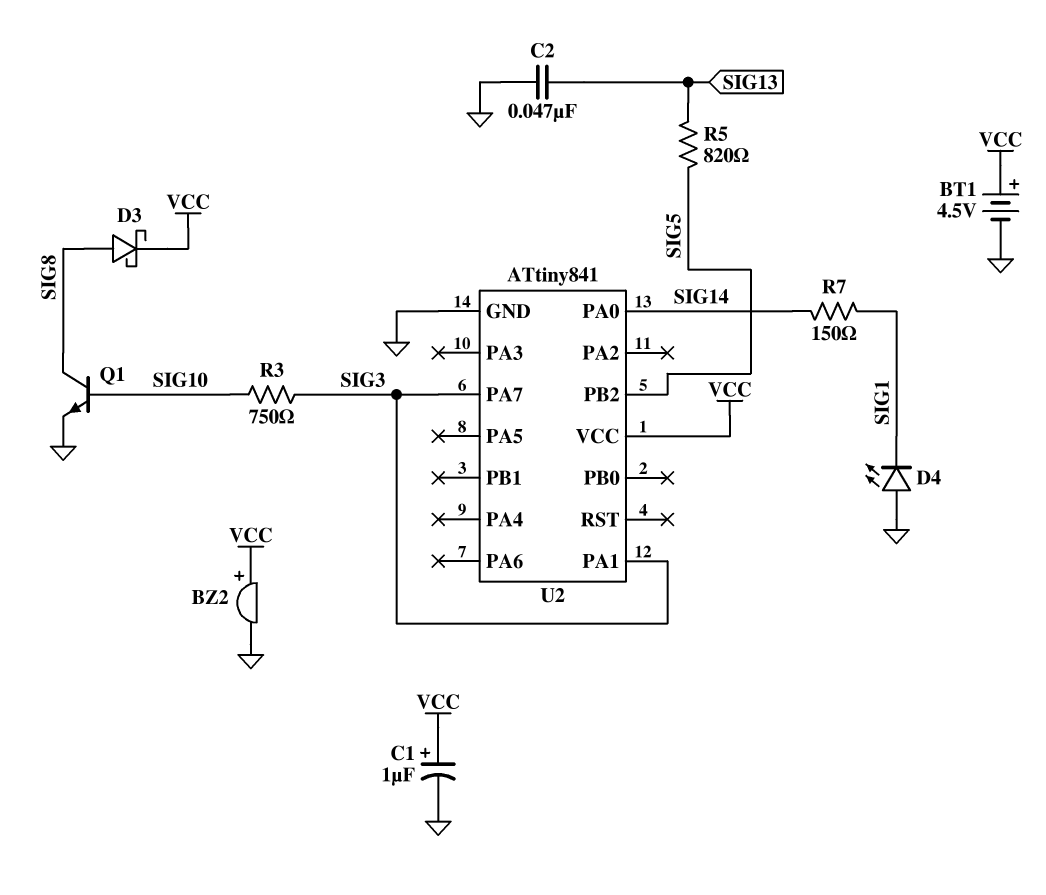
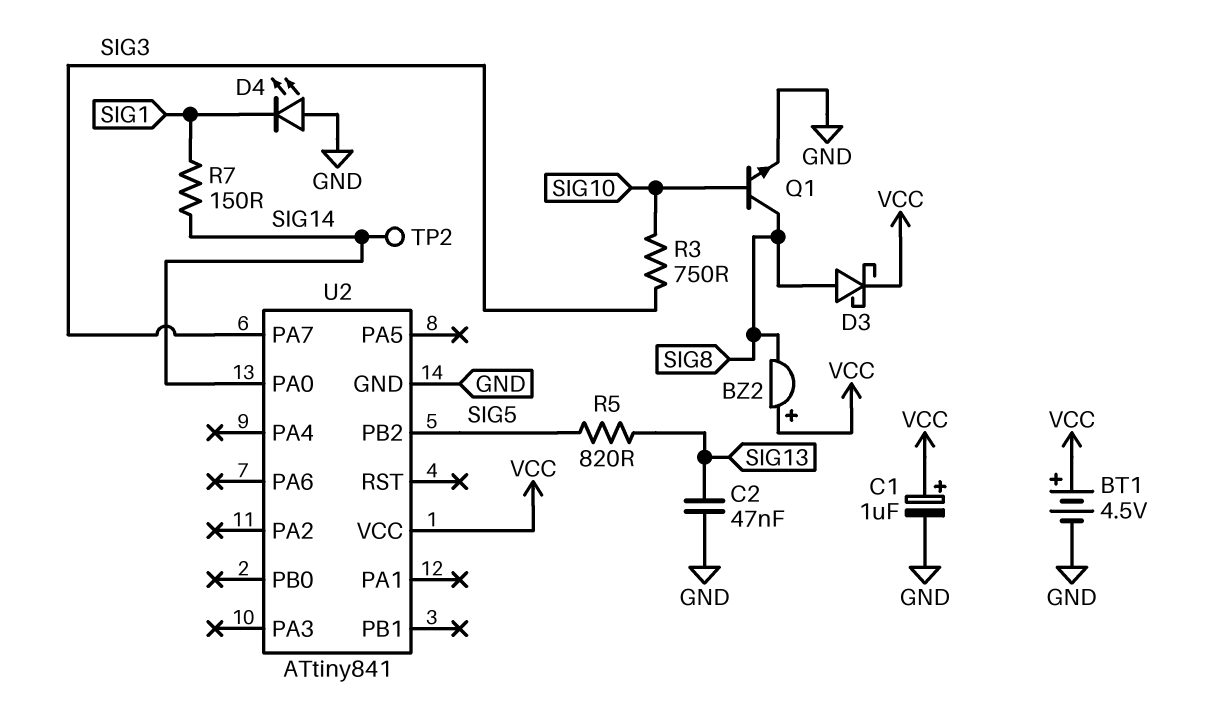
BZ2: buzzer (plus VCC, minus GND) -> buzzer (plus VCC, minus SIG8)
TP2: none -> test point (SIG14)
U2 pin PA1: SIG3 -> none

